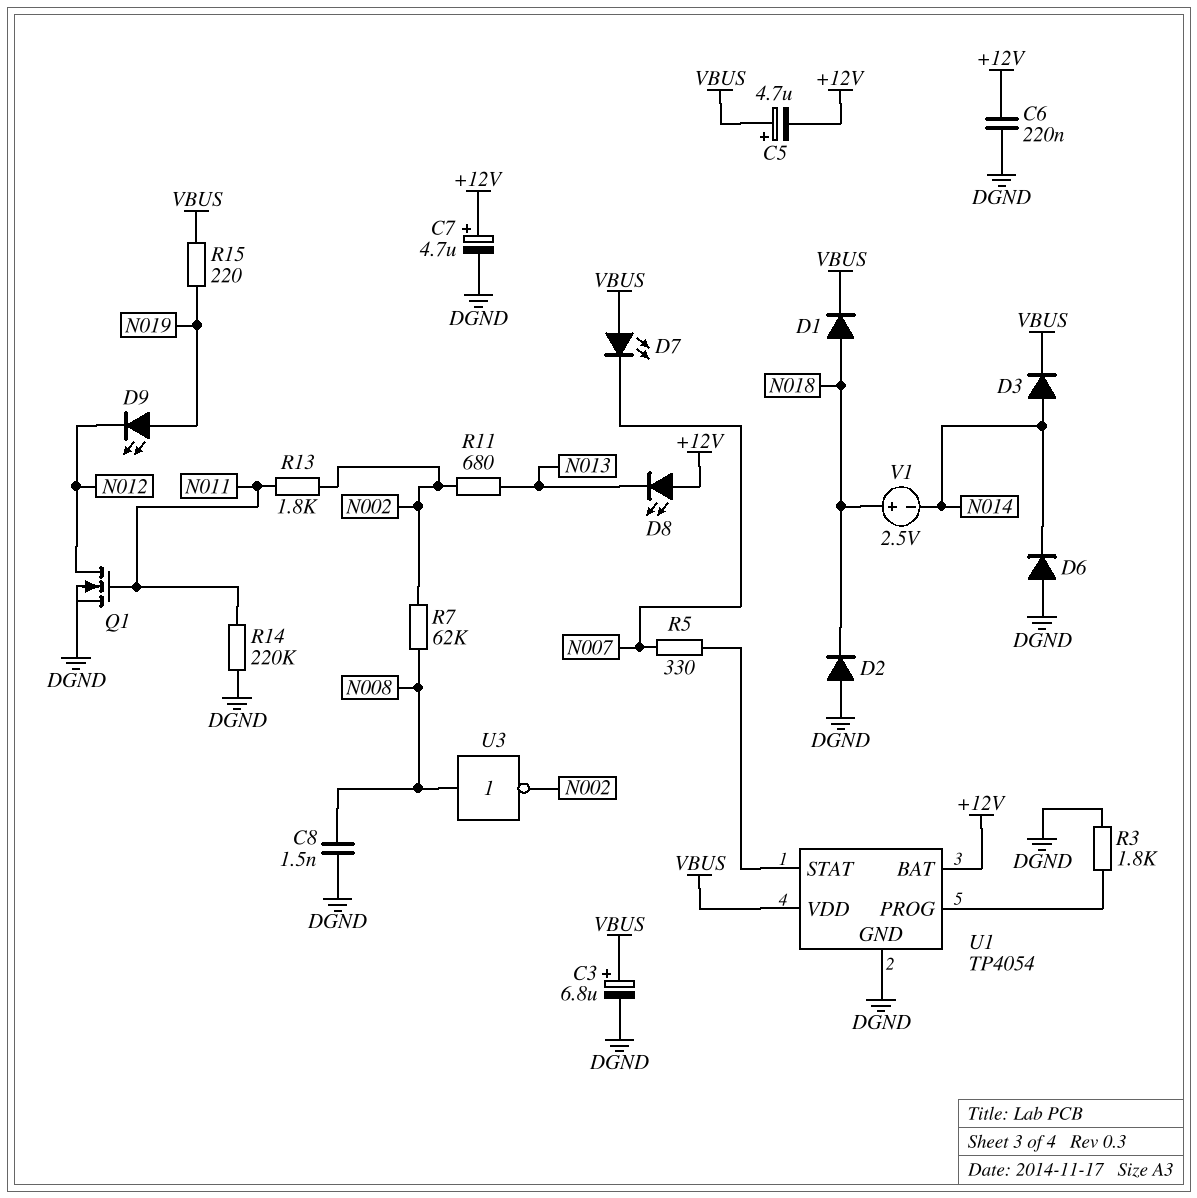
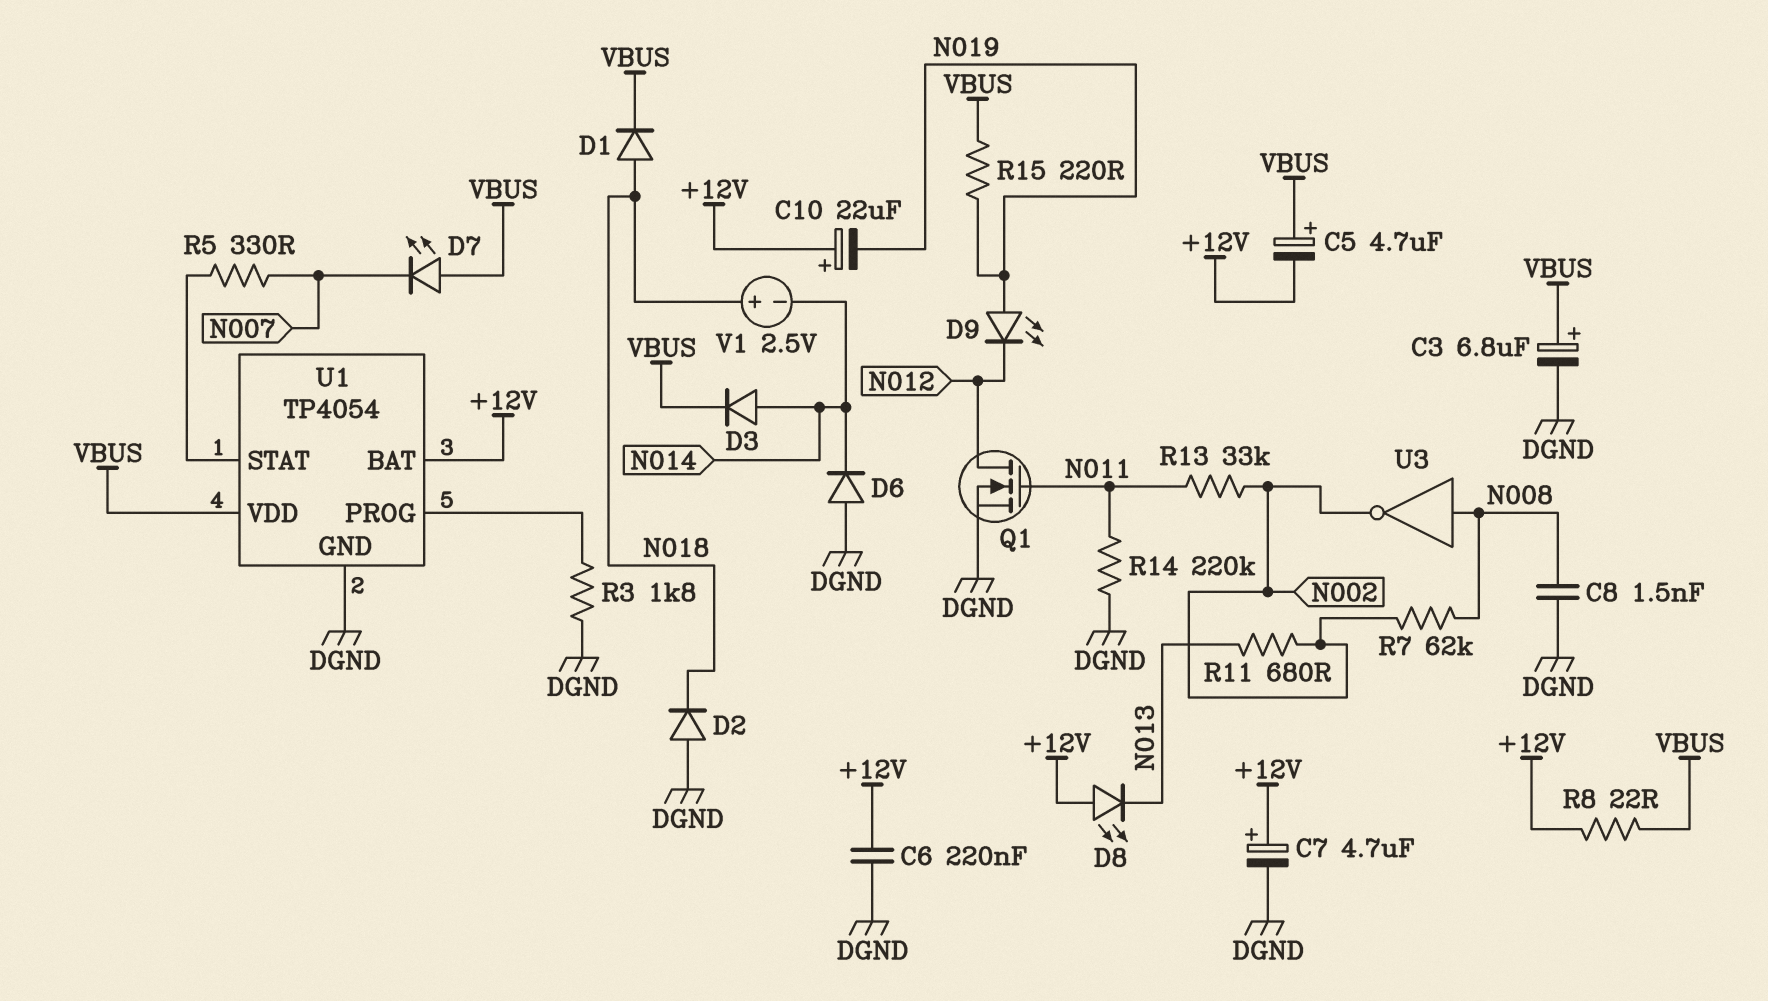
C10: none -> 22uF (plus +12V, minus N019)
R8: none -> 22 (+12V, VBUS)
R13: 1.8k (N002, N011) -> 33k (N002, N011)

